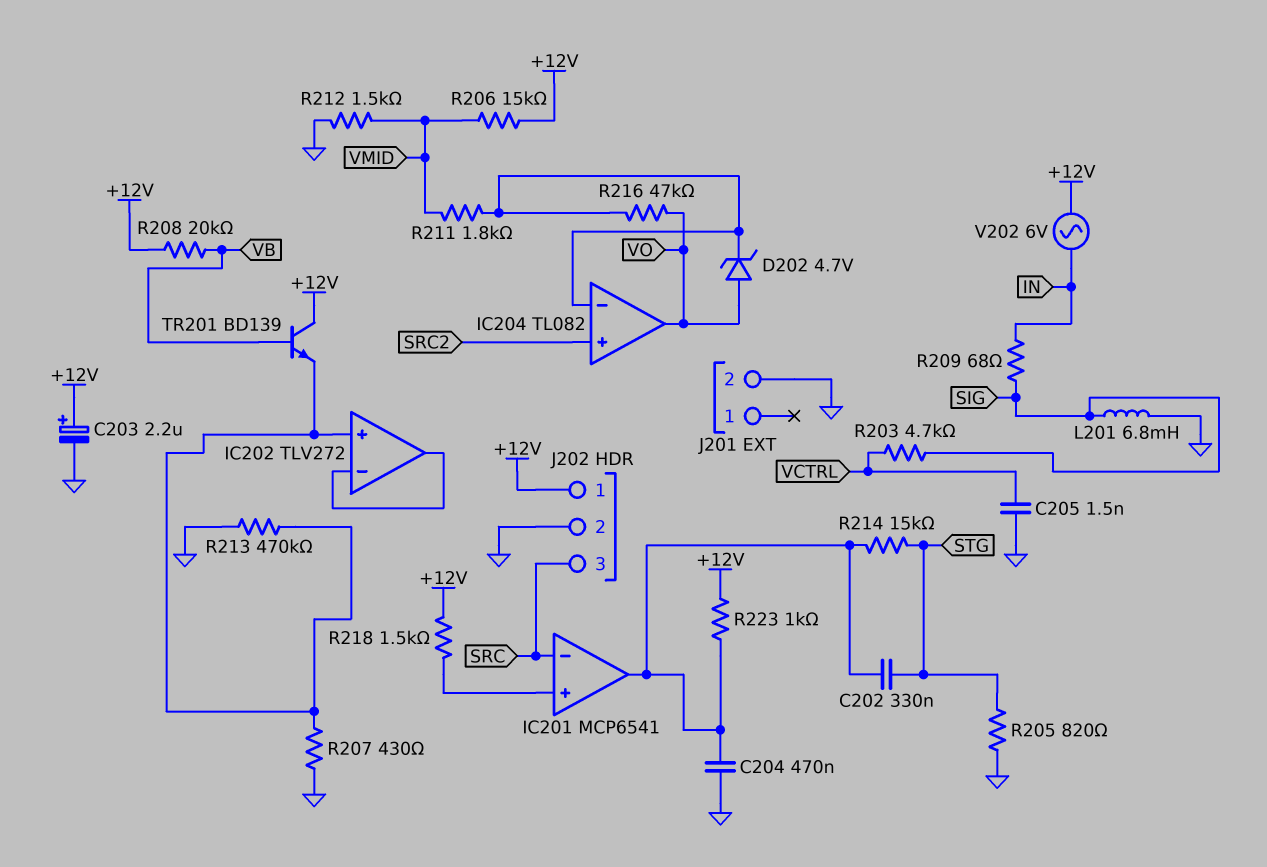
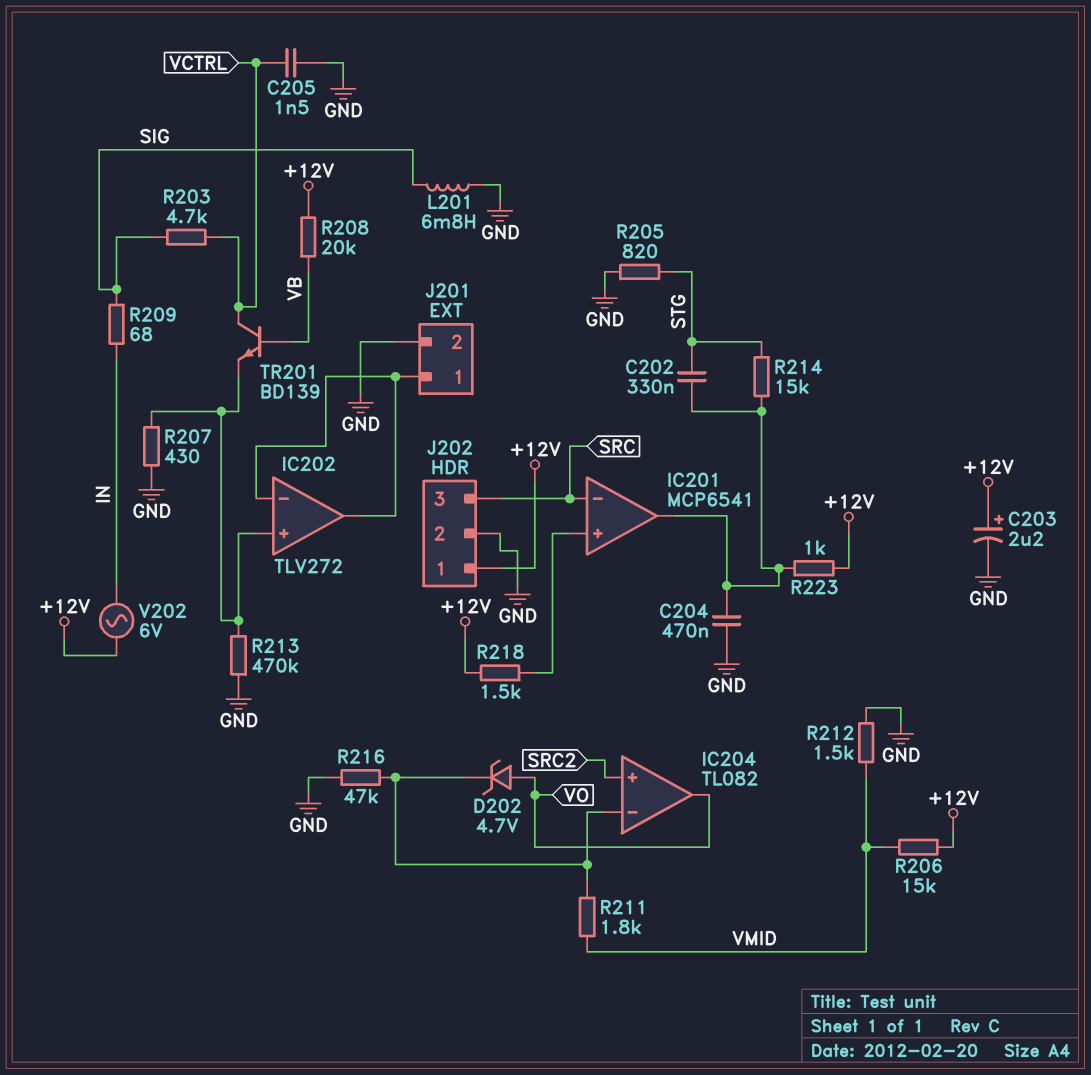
J201 pin 1: none -> IC202/in-
R216: 47k (IC204/in-, VO) -> 47k (GND, IC204/in-)
TR201: NPN BD139 (B VB, C +12V, E IC202/in+) -> NPN BD139 (B VB, C VCTRL, E IC202/in+)

